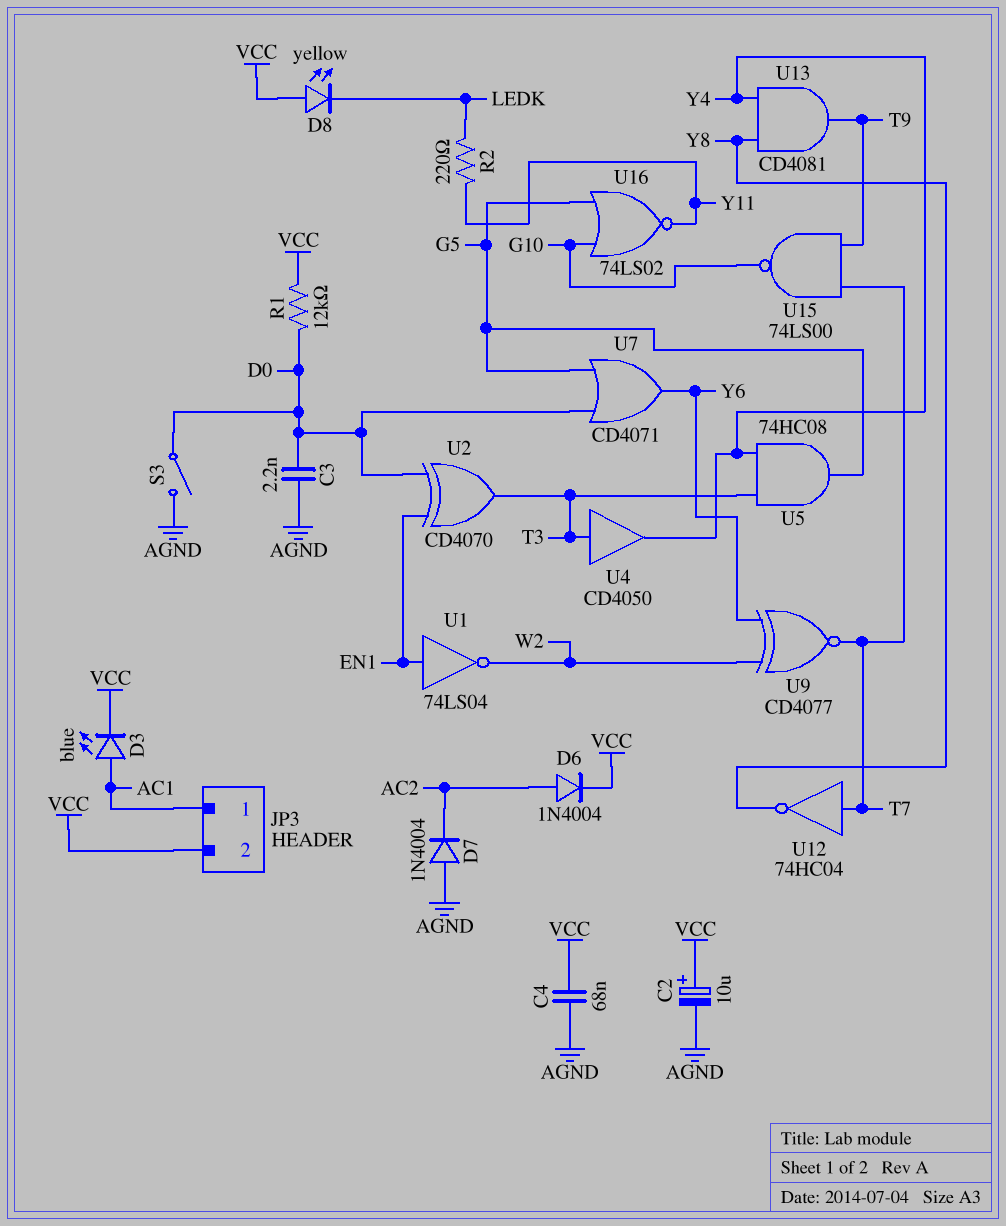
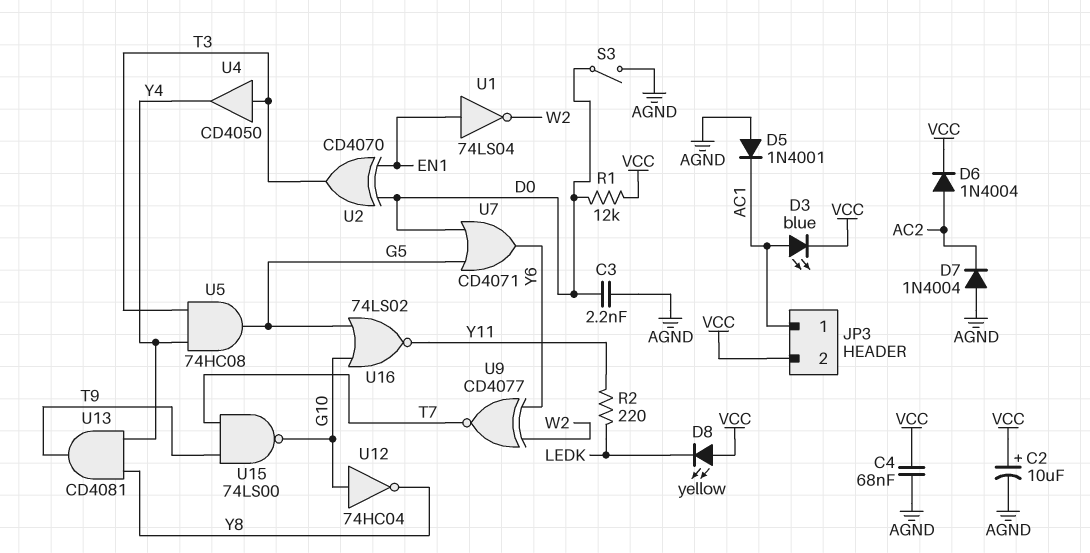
D5: none -> diode 1N4001 (A AGND, K AC1)
U12: NOT 74HC04 (in T7, out Y8) -> NOT 74HC04 (in G10, out Y8)

